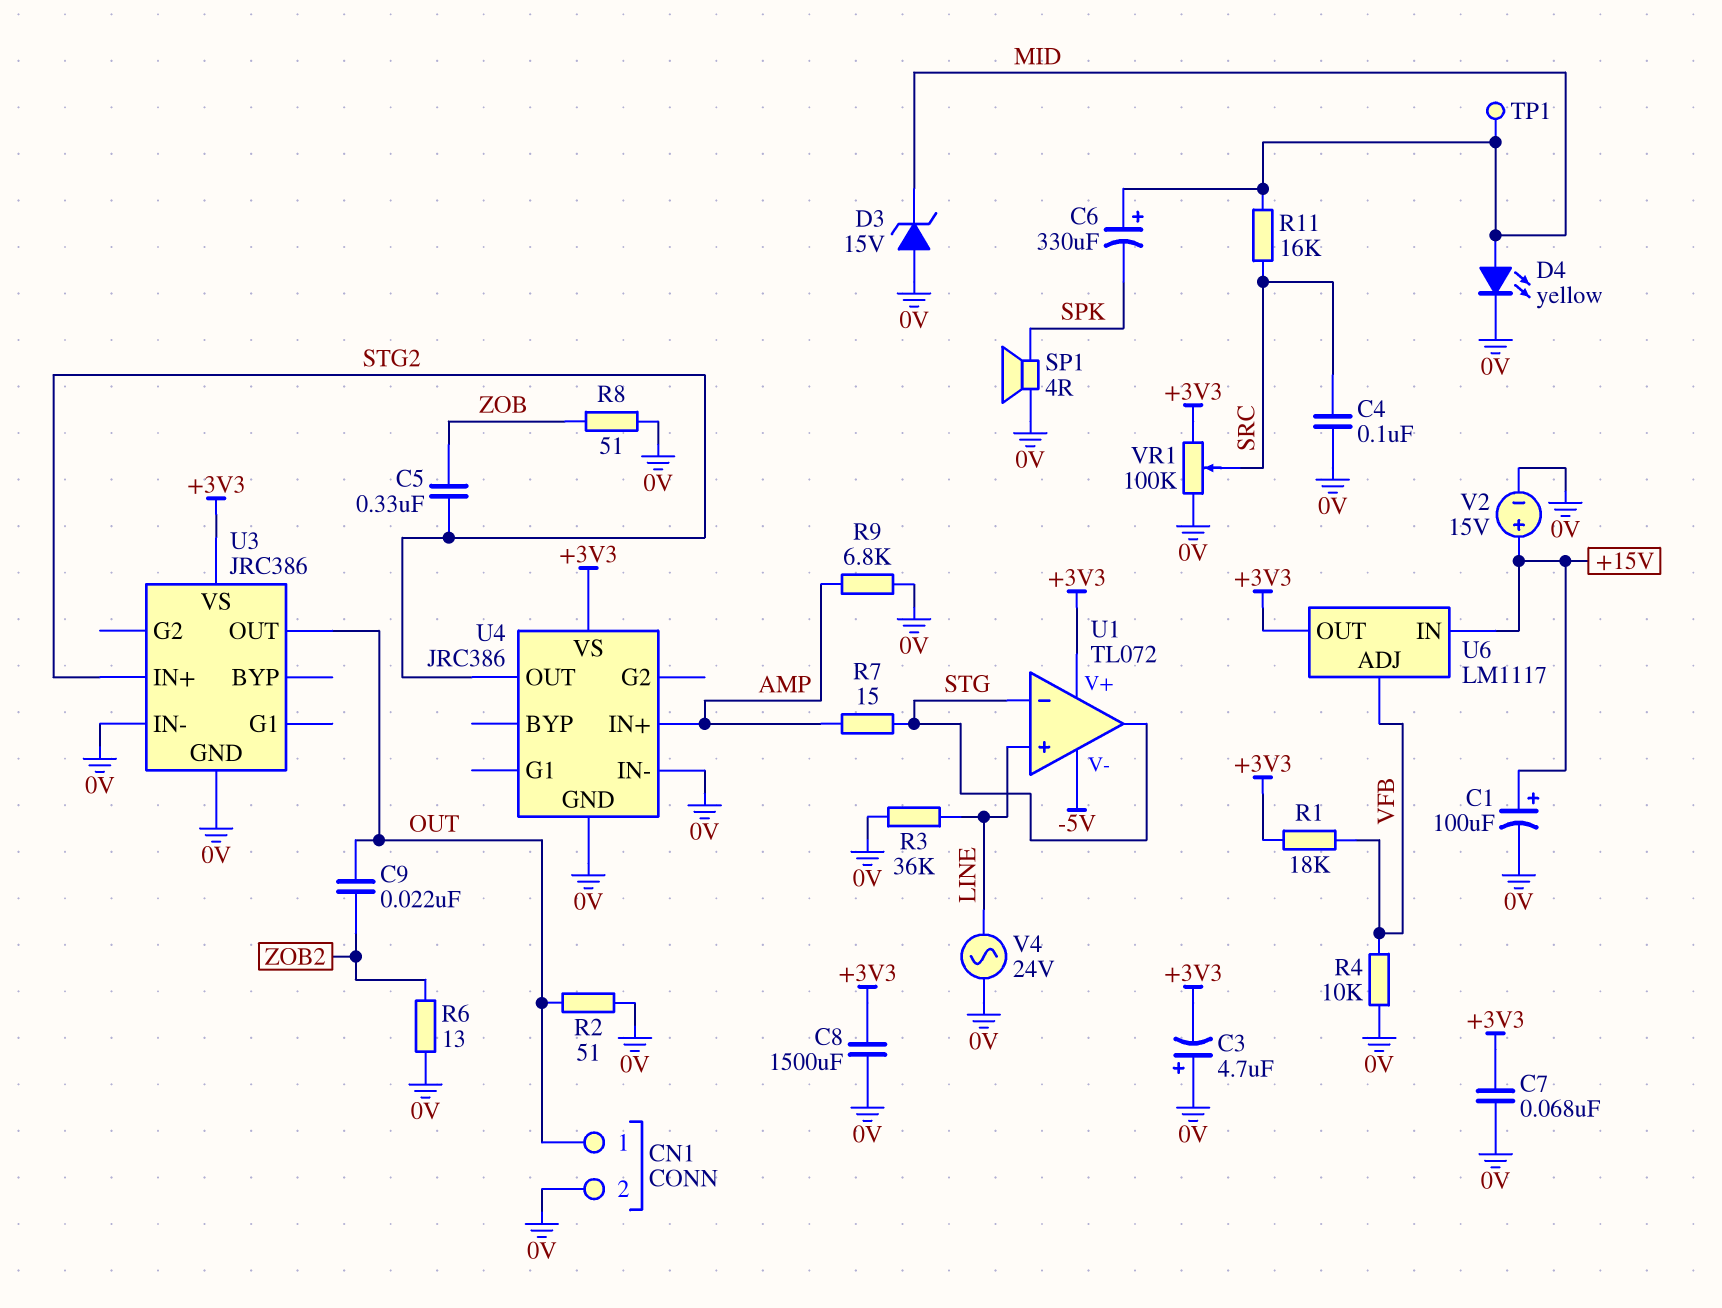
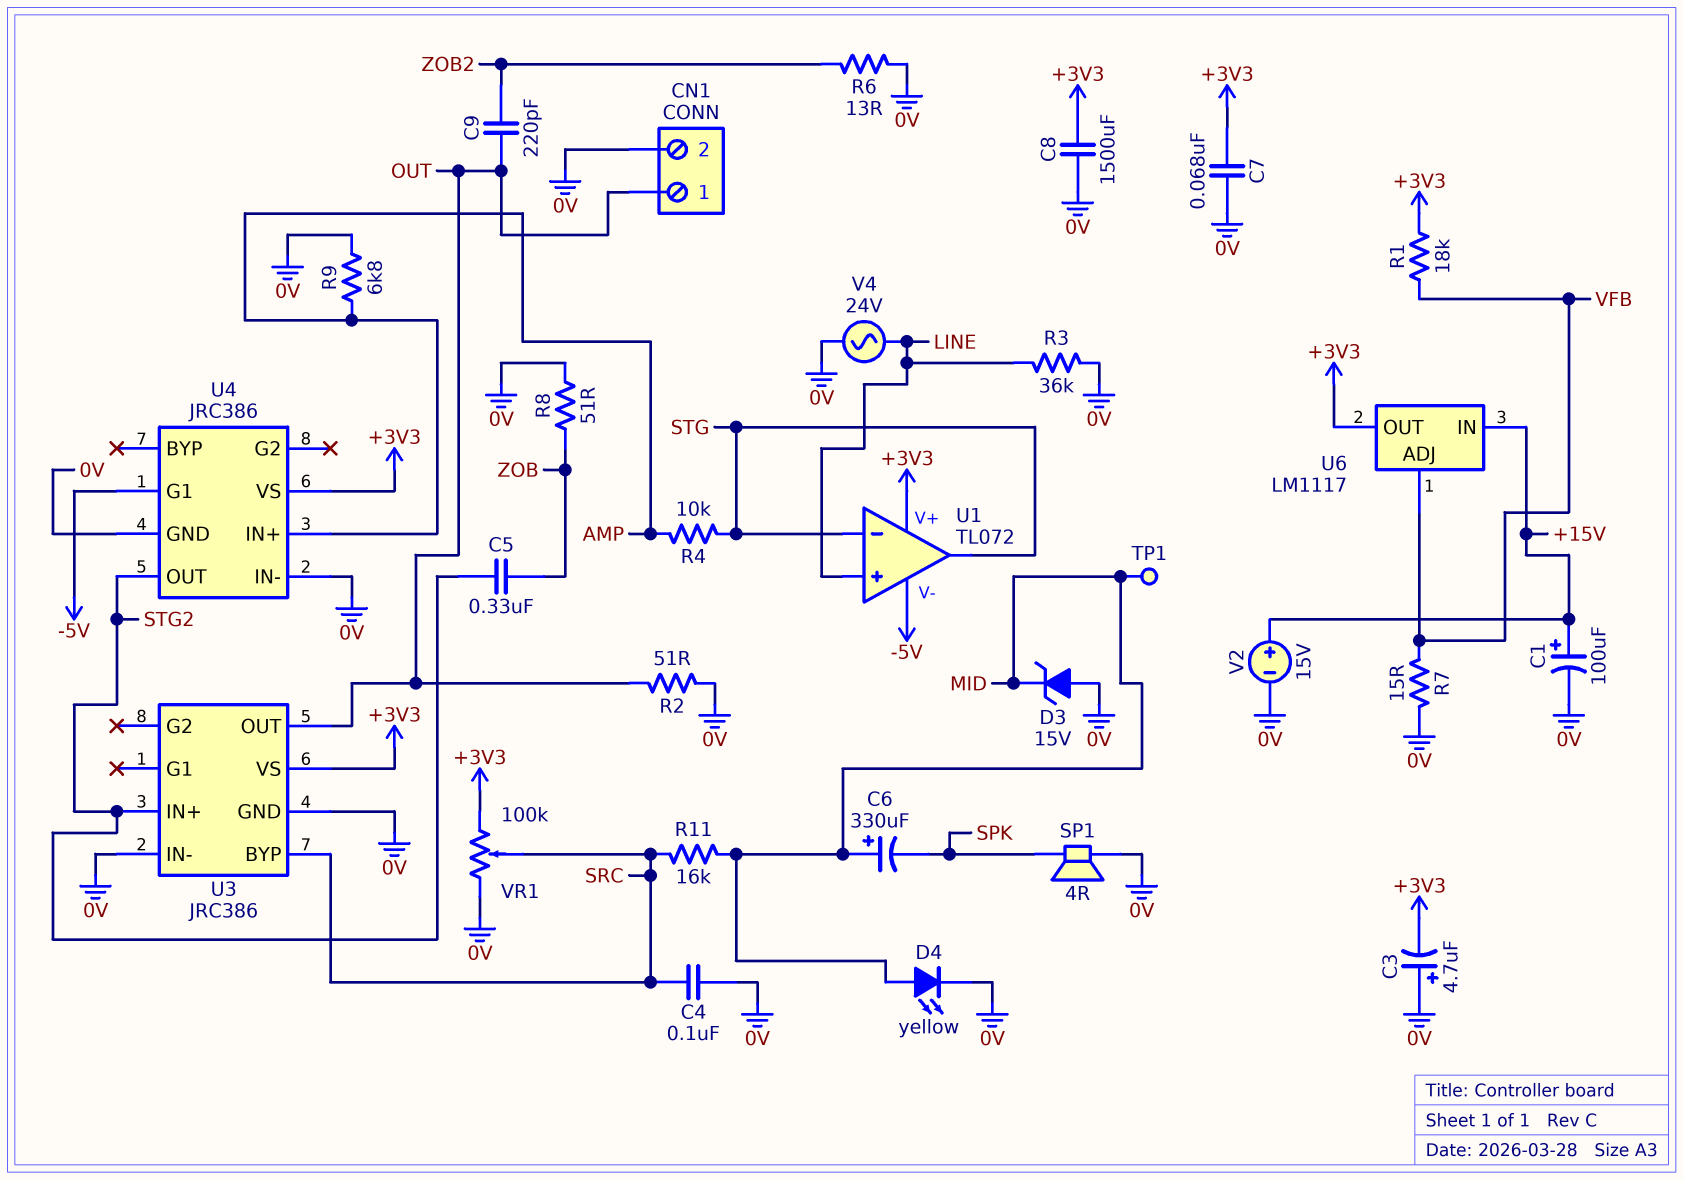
C9: 22nF (OUT, ZOB2) -> 220pF (OUT, ZOB2)
R4: 10k (0V, VFB) -> 10k (AMP, STG)
R7: 15 (AMP, STG) -> 15 (0V, VFB)
U3 pin BYP: none -> SRC
U4 pin G1: none -> -5V

